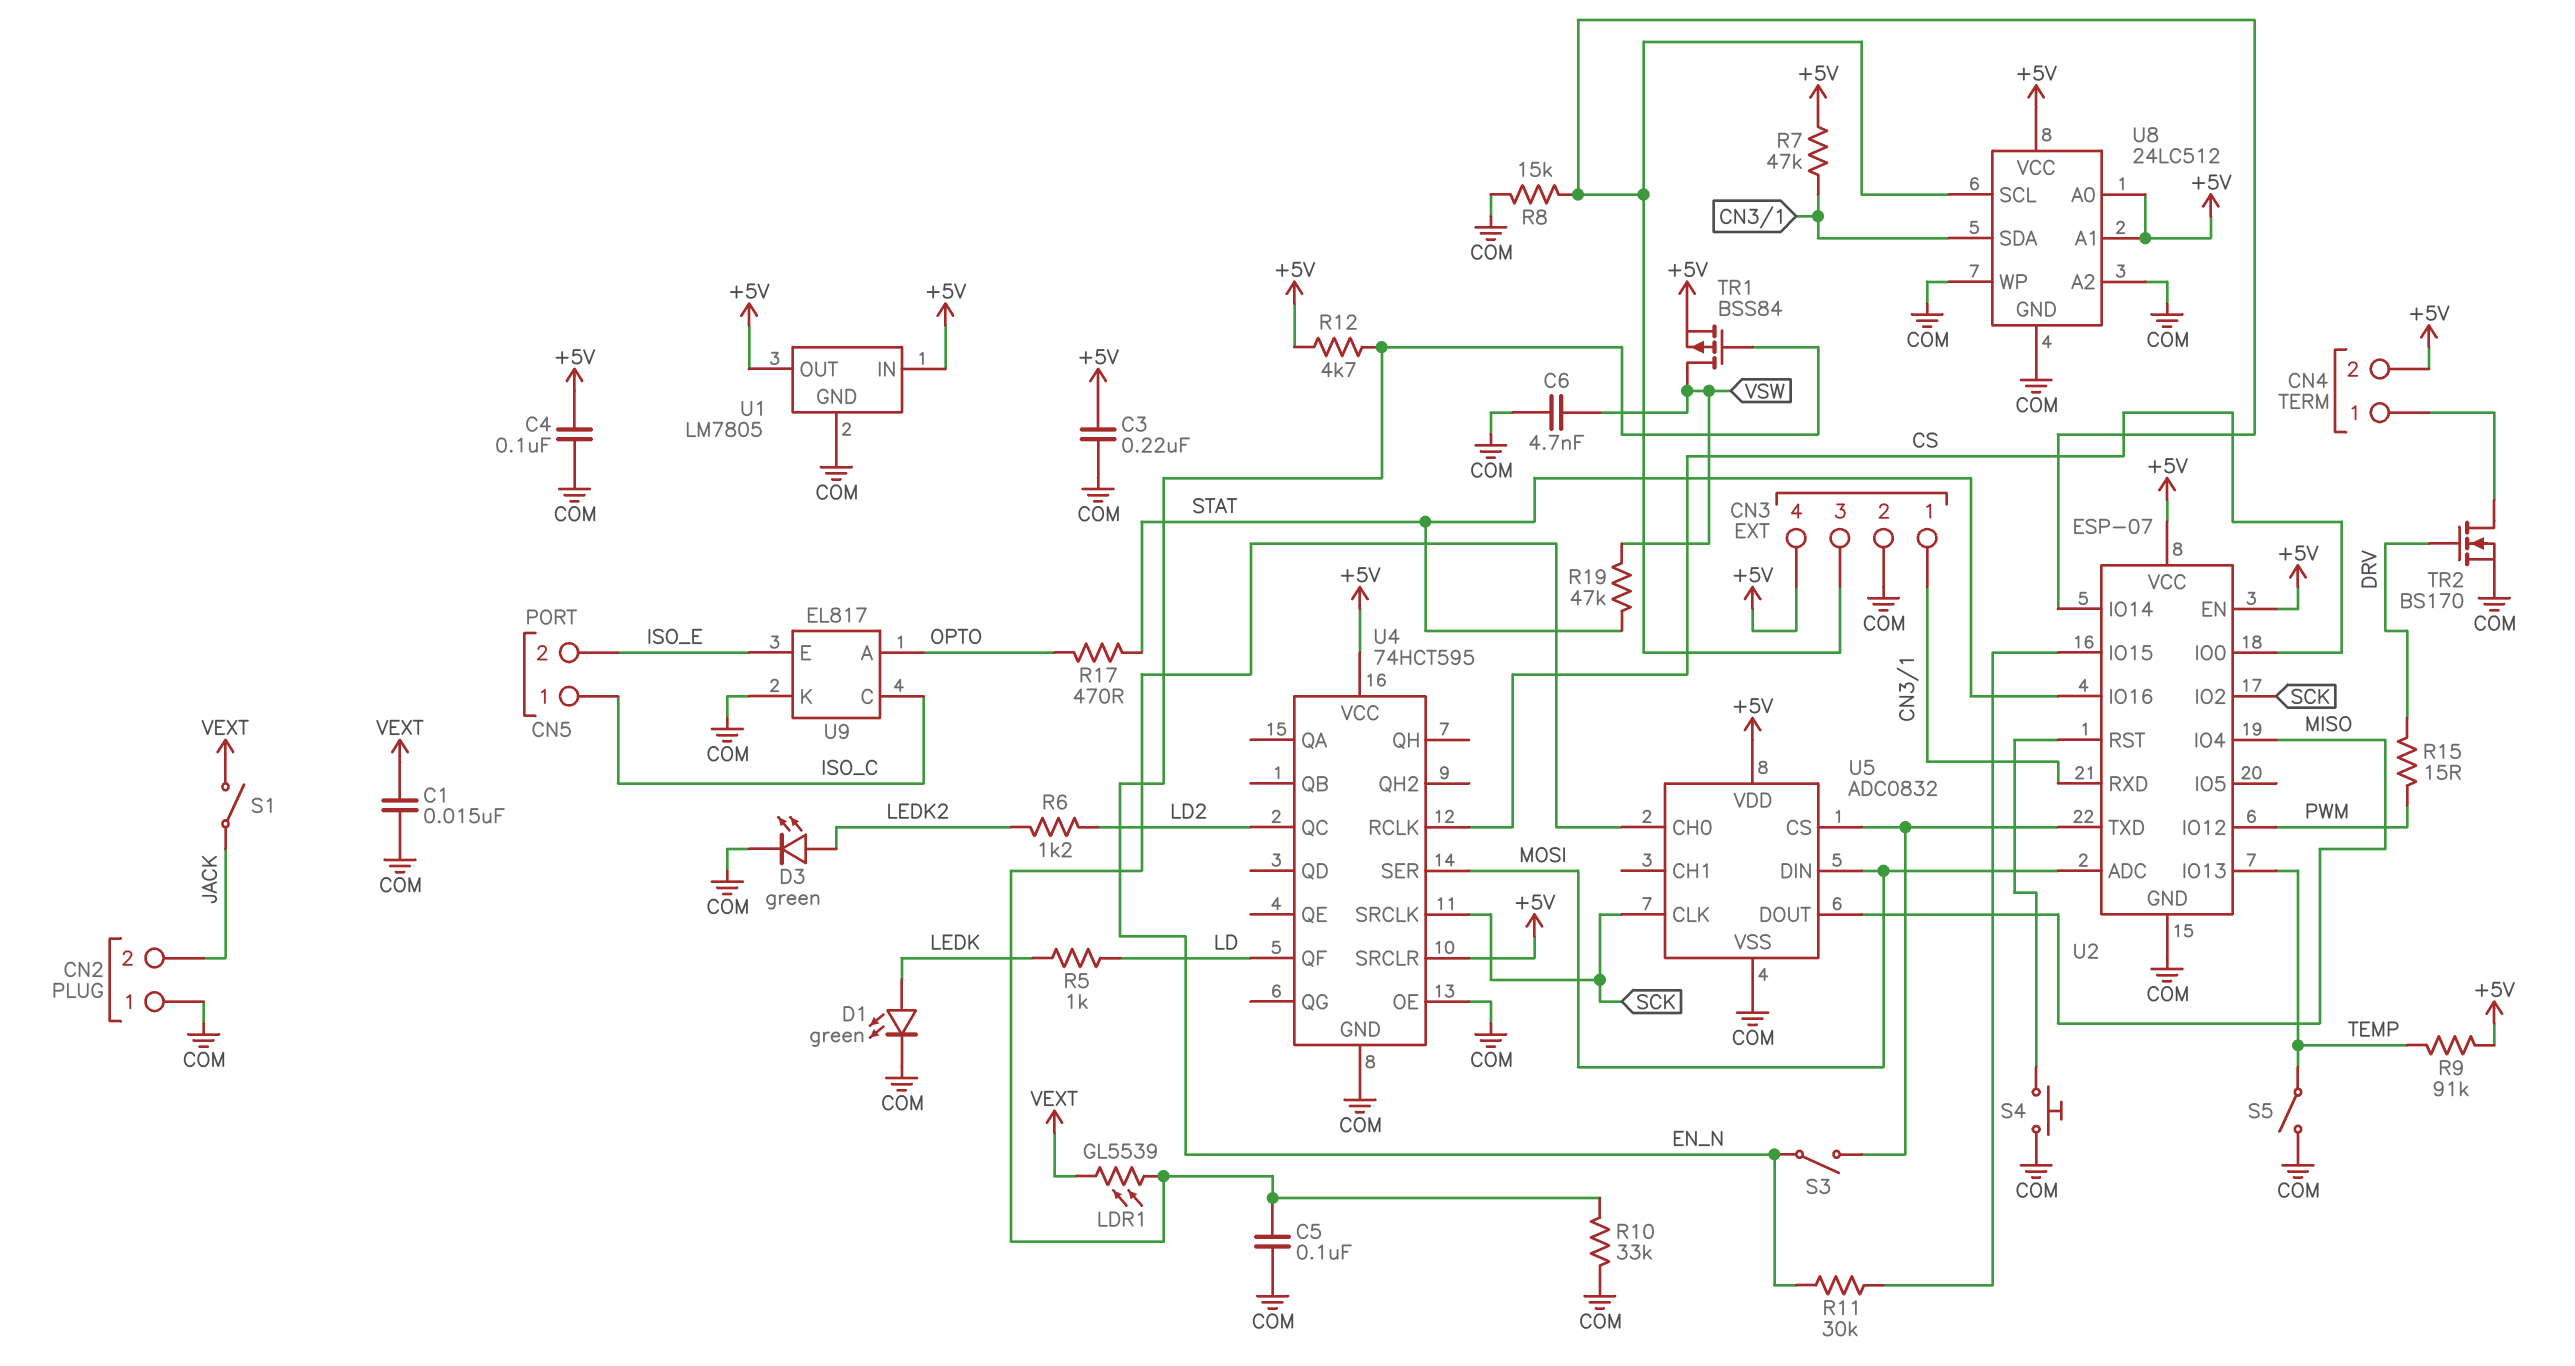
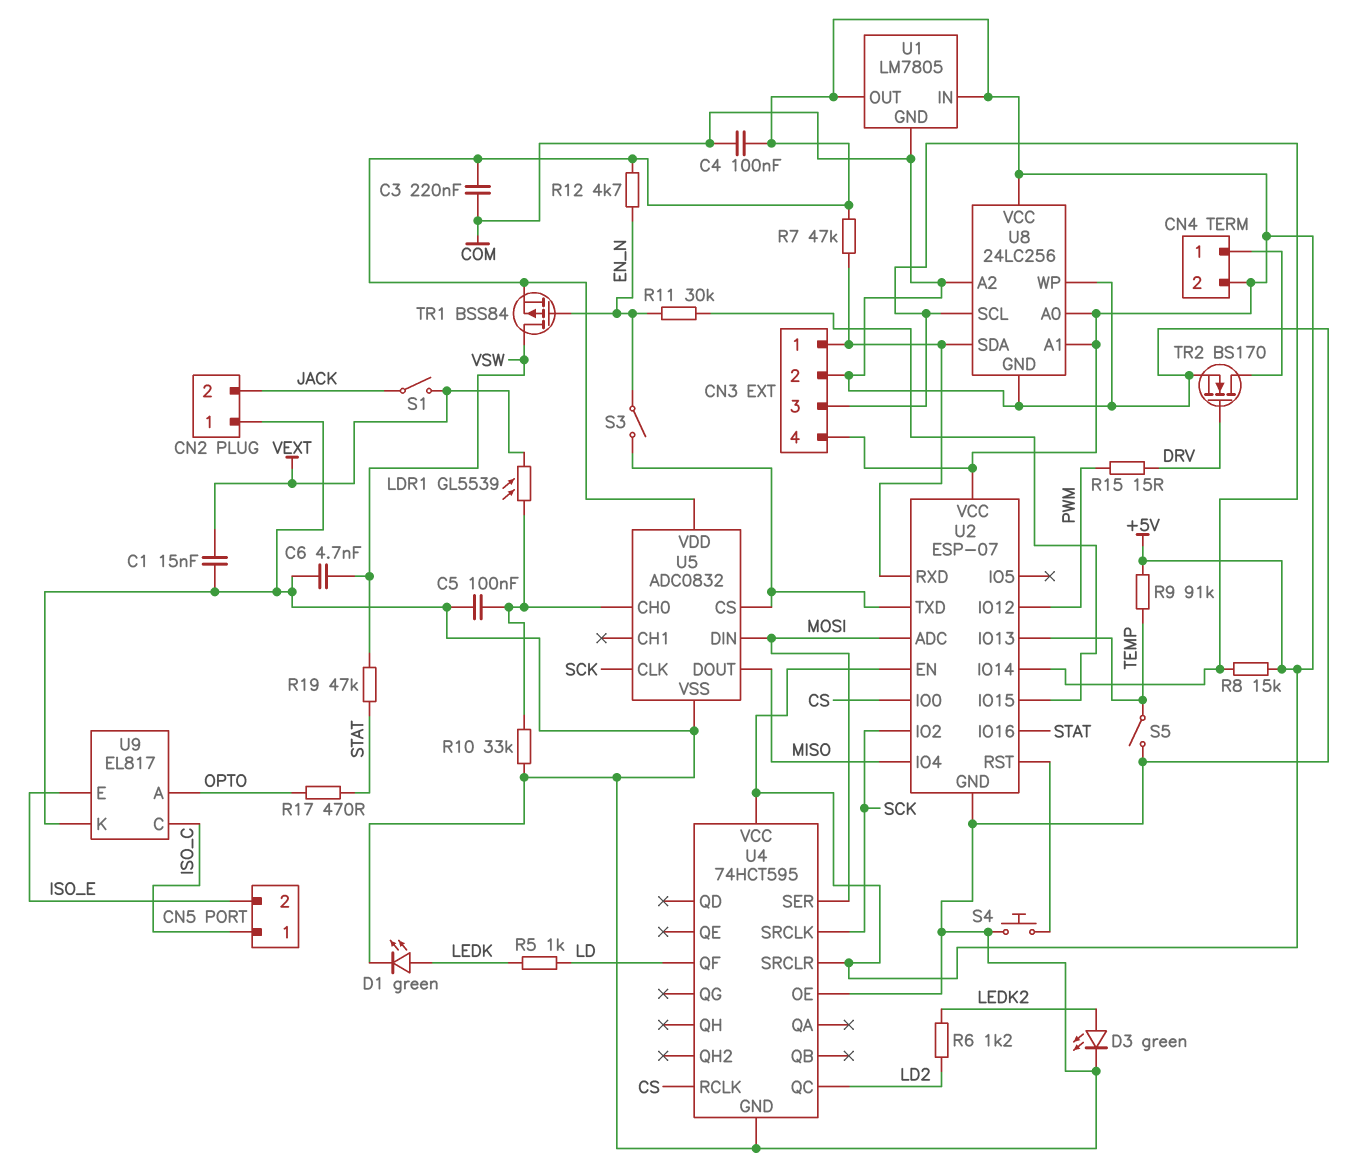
R8: 15k (CN3/3, COM) -> 15k (+5V, CN3/3)
U8: 24LC512 -> 24LC256

